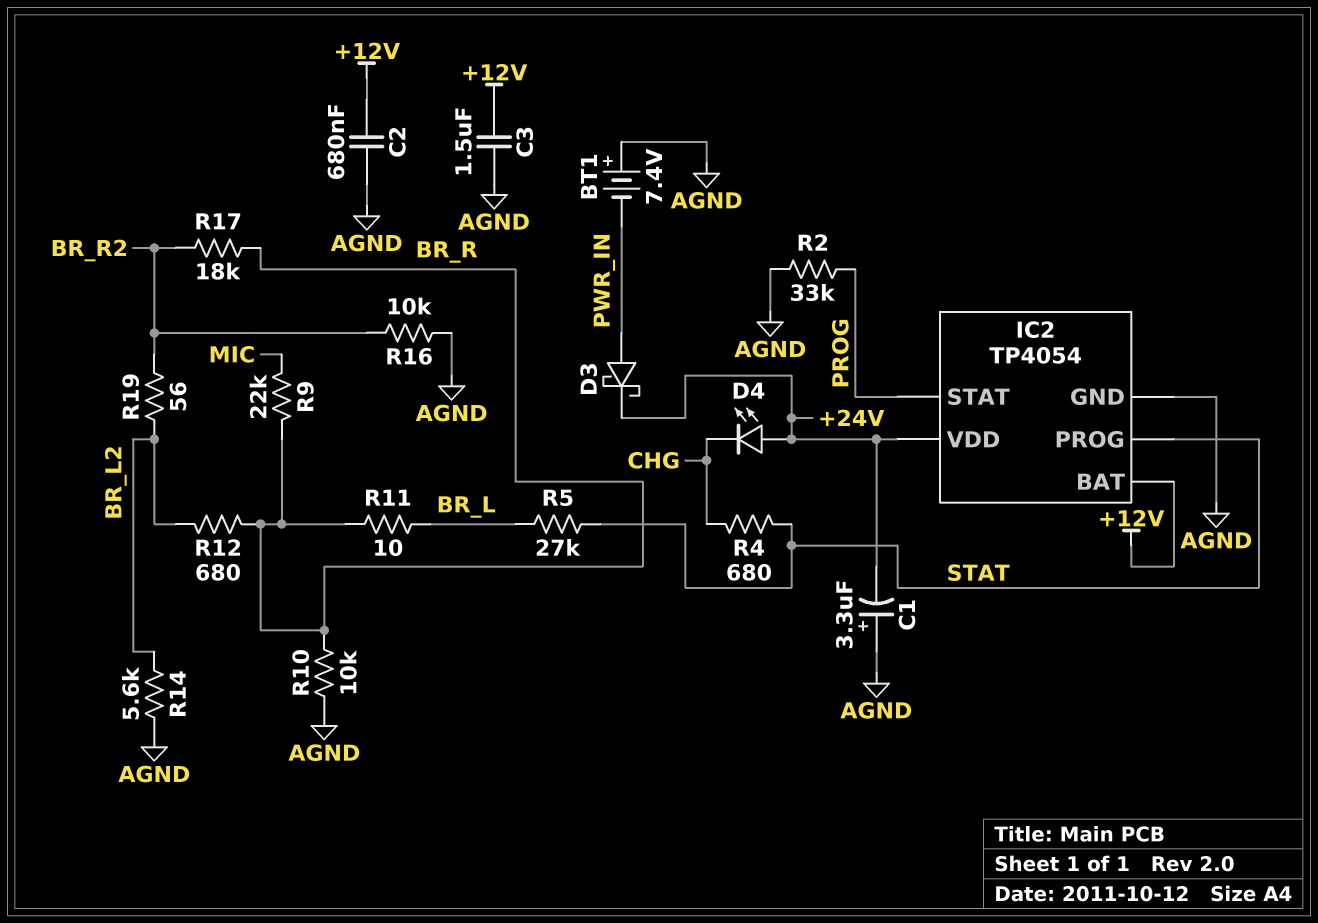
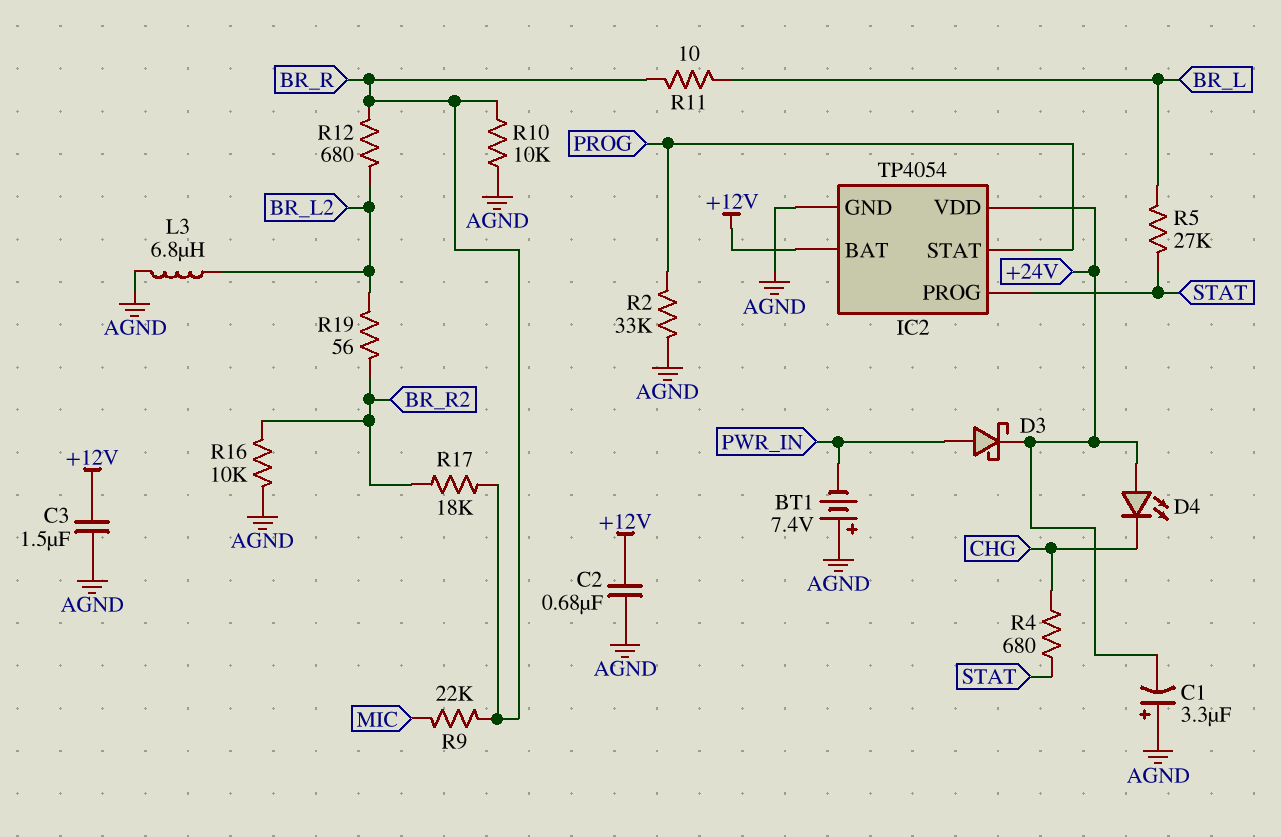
L3: none -> 6.8uH (AGND, BR_L2)
R14: 5.6k (AGND, BR_L2) -> none

